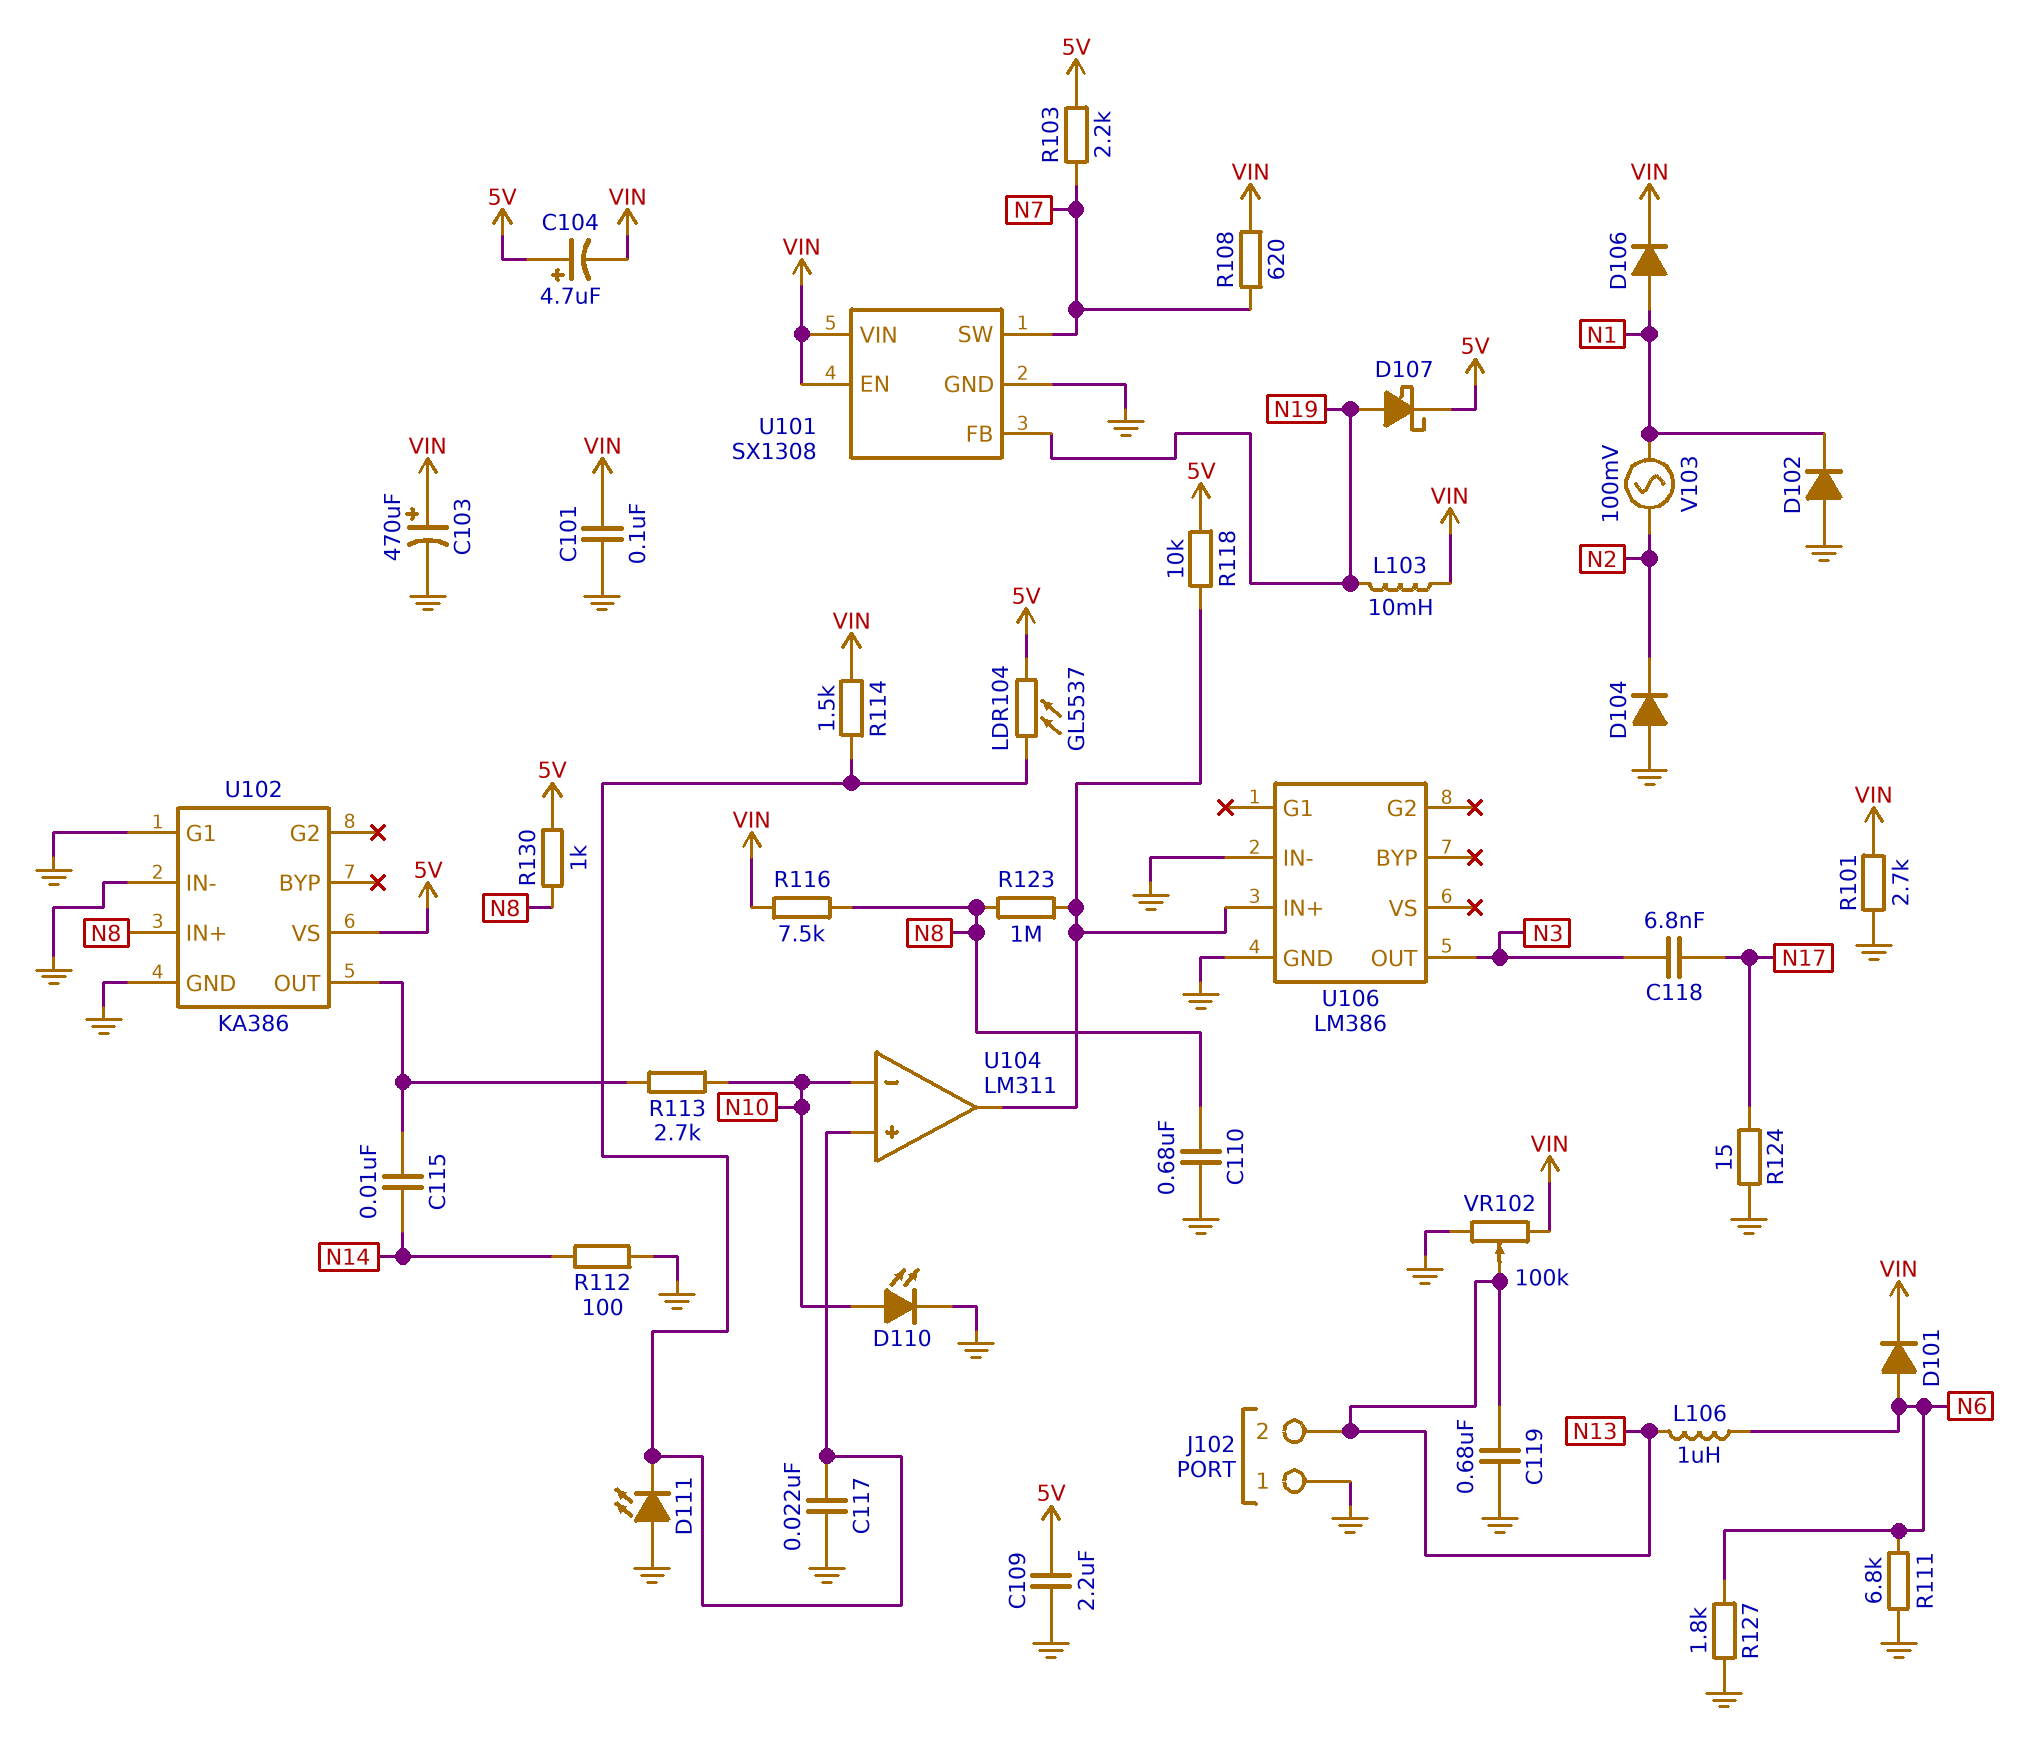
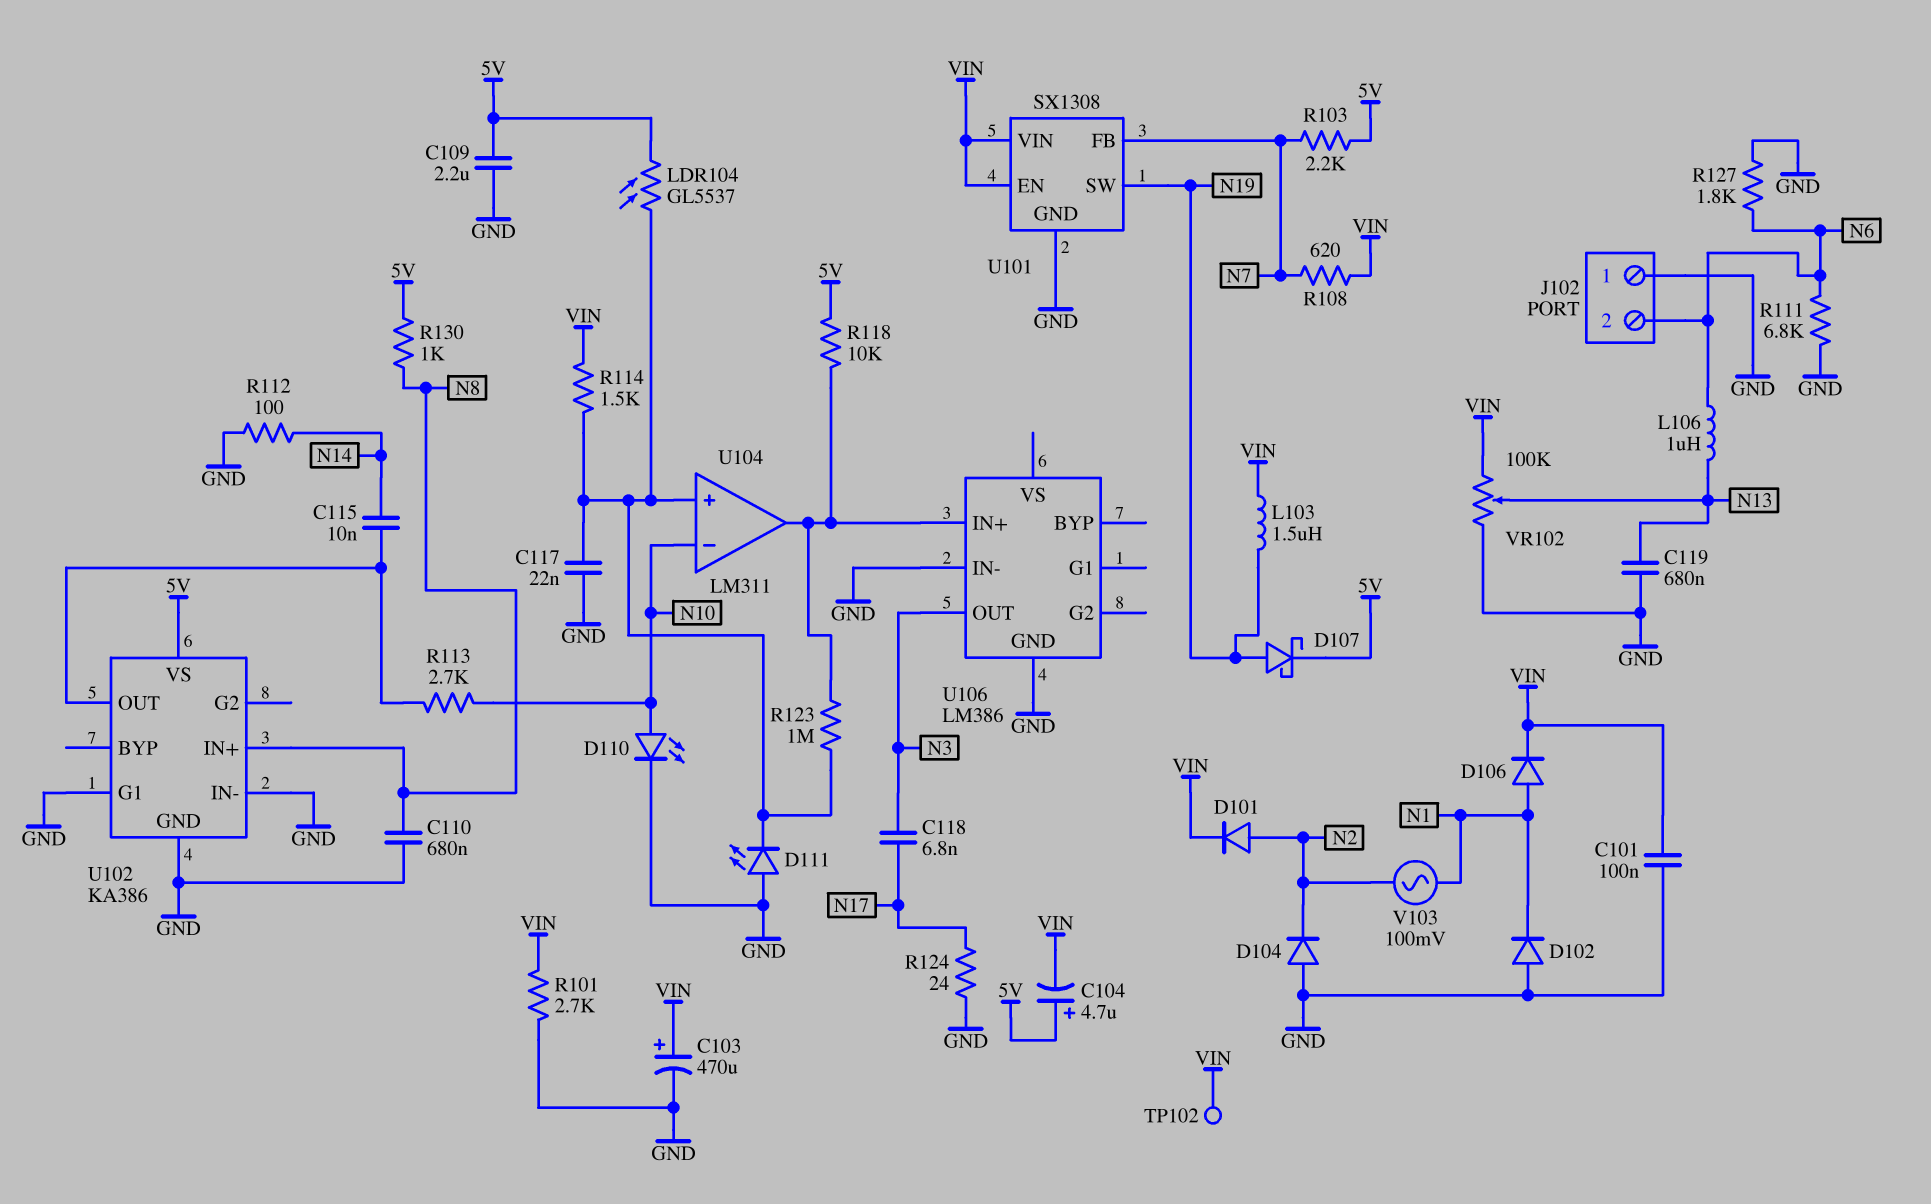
D101: diode (A N6, K VIN) -> diode (A N2, K VIN)
J102 pin 2: N13 -> N6
L103: 10mH (N19, VIN) -> 1.5uH (N19, VIN)
R116: 7.5k (N8, VIN) -> none
R123: 1M (N8, U104/out) -> 1M (U104/in+, U104/out)
R124: 15 (GND, N17) -> 24 (GND, N17)
TP102: none -> test point (VIN)
U101 pin FB: N19 -> N7
U101 pin SW: N7 -> N19

